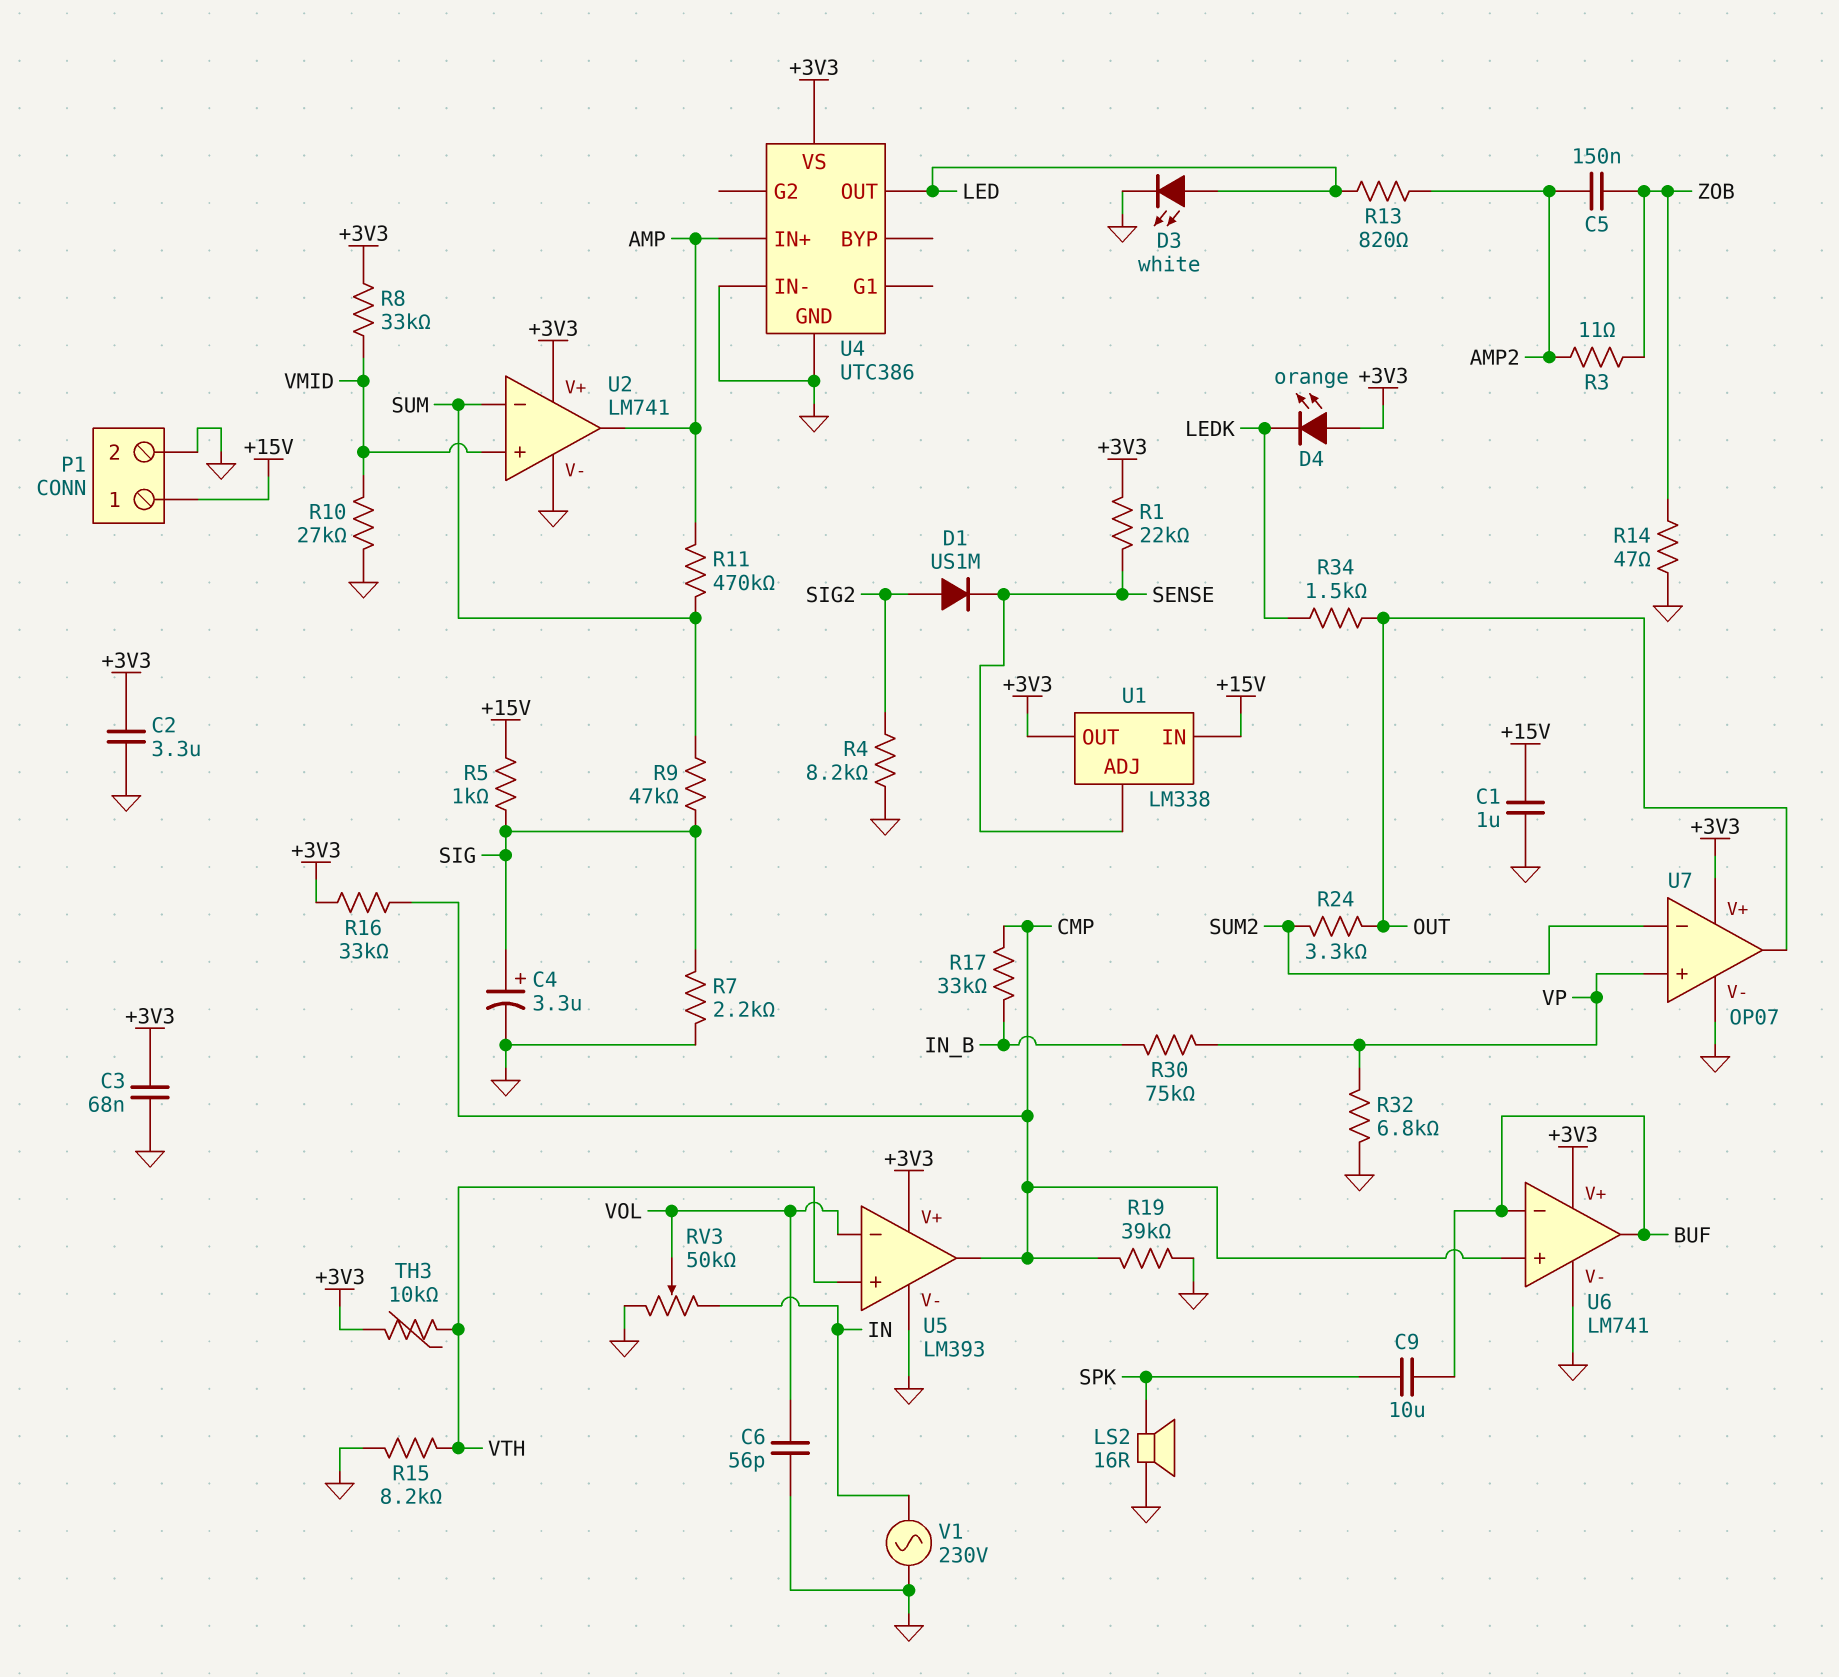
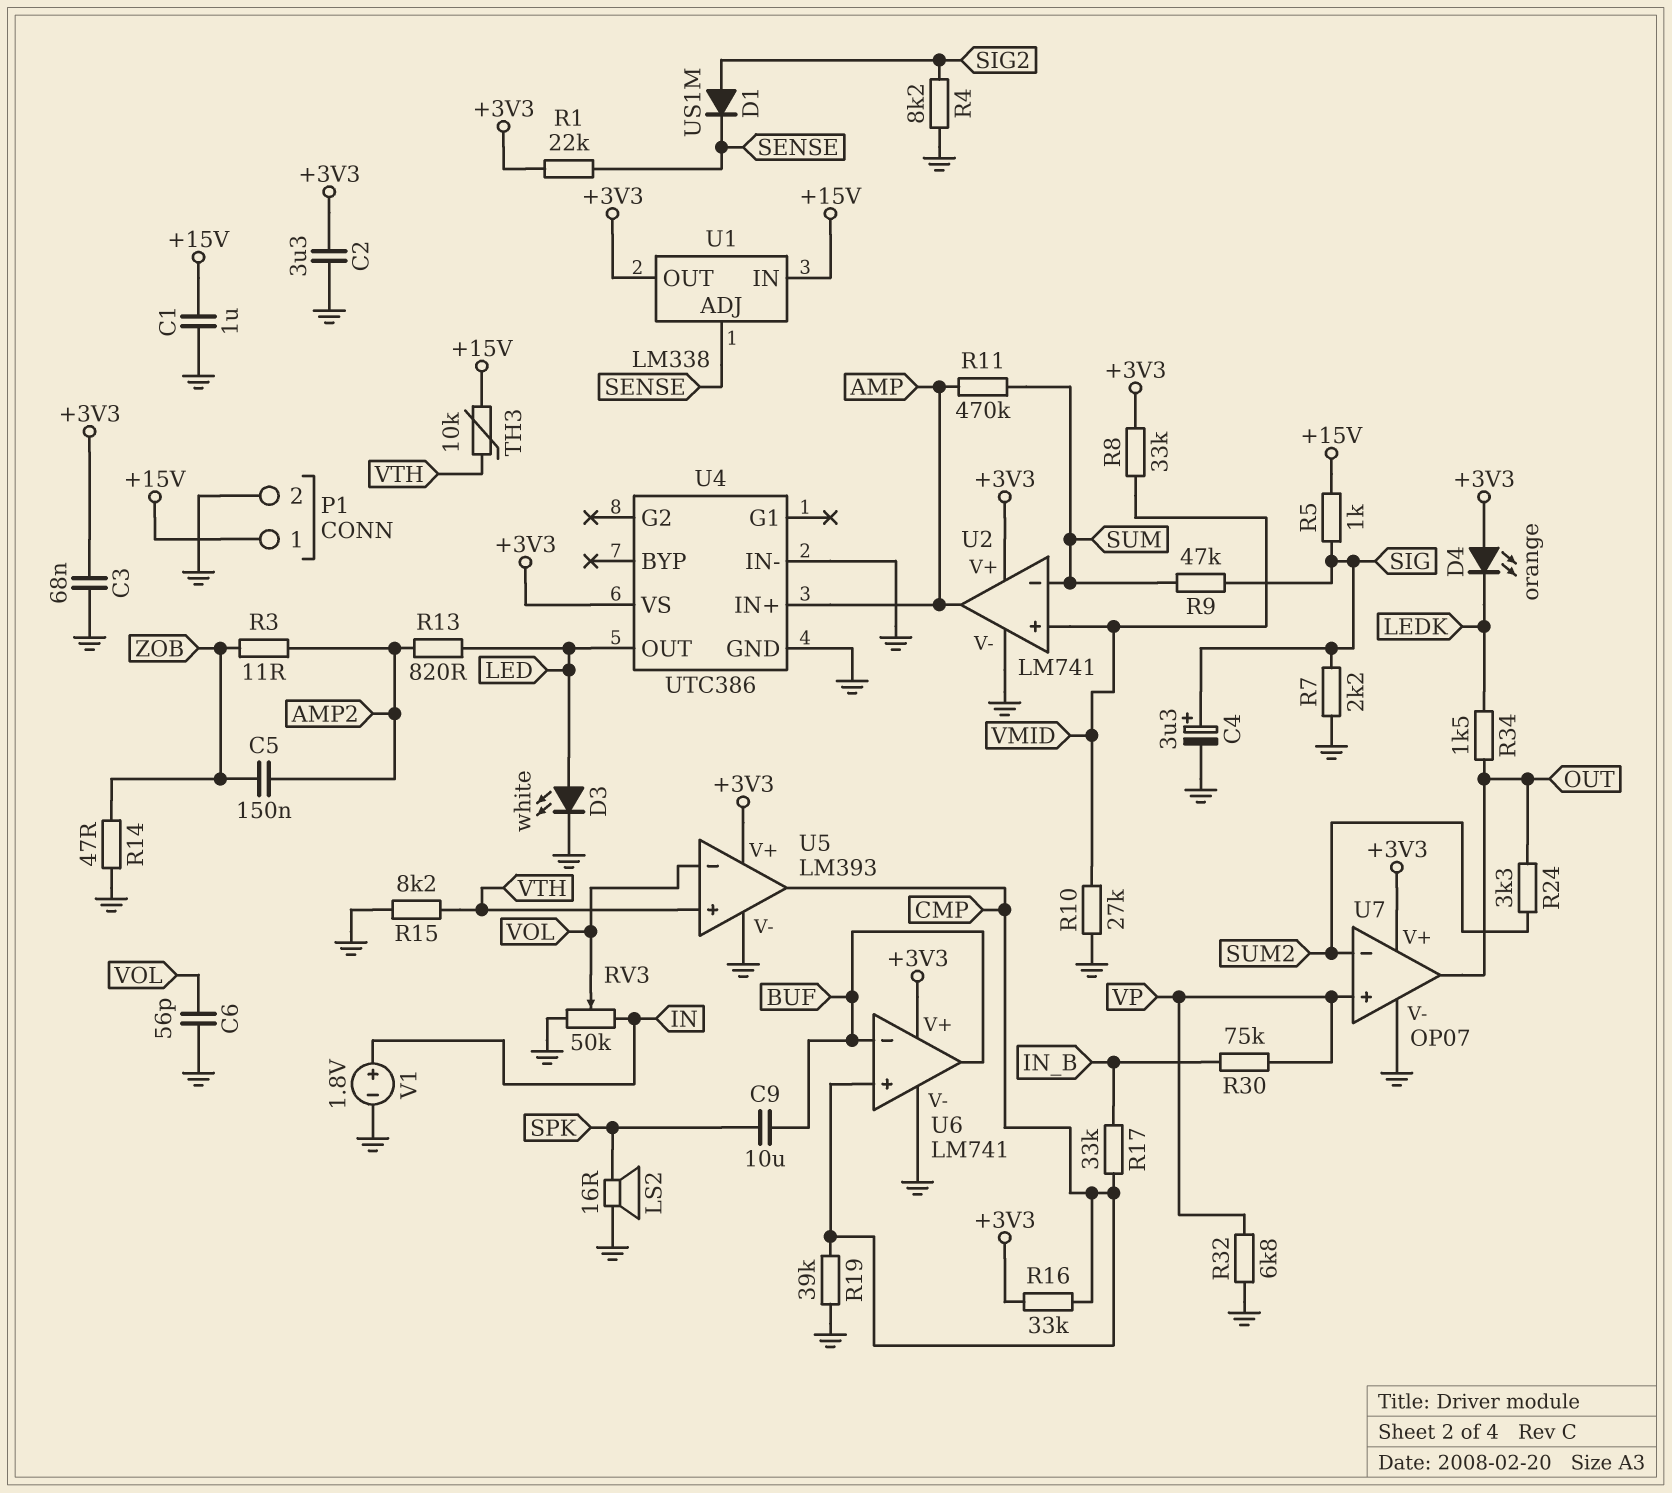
TH3: 10k (+3V3, VTH) -> 10k (+15V, VTH)
V1: AC 230V (GND, IN) -> 1.8V (plus IN, minus GND)

